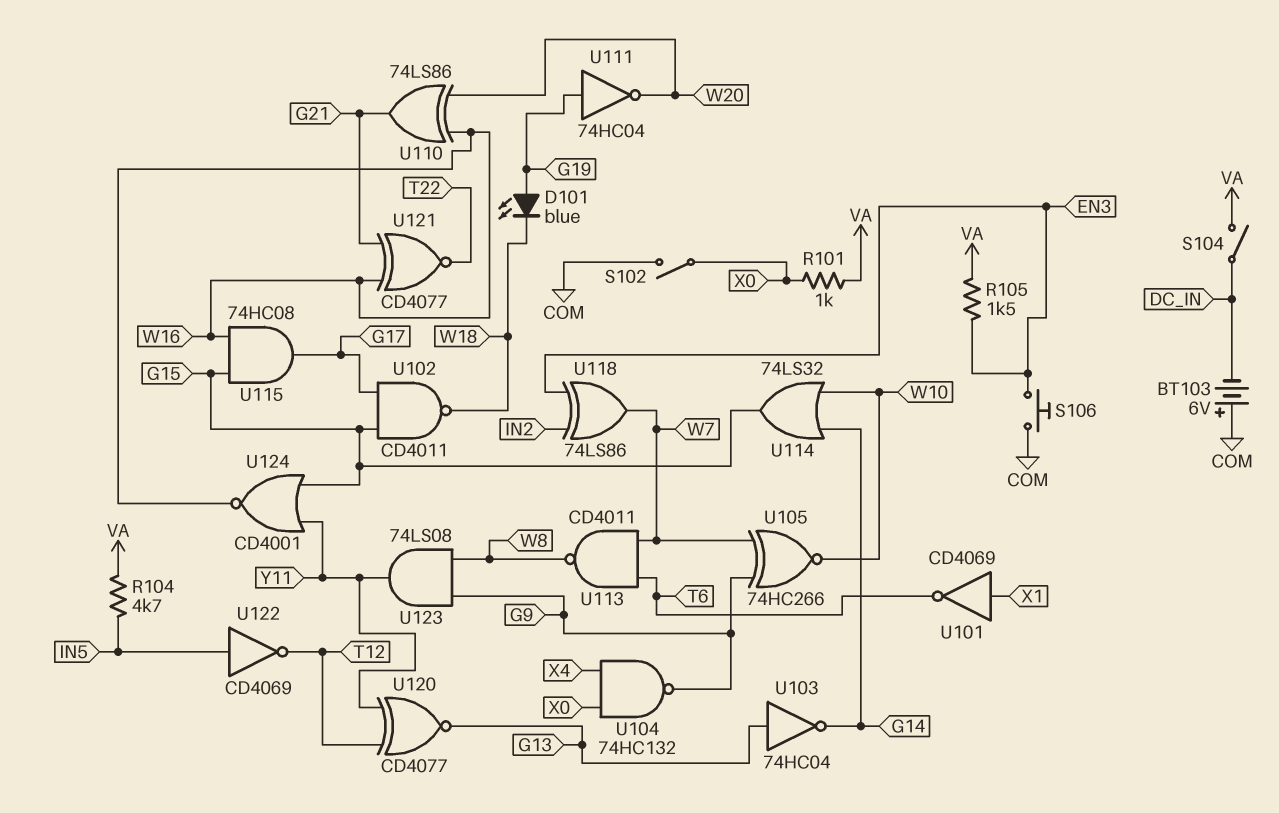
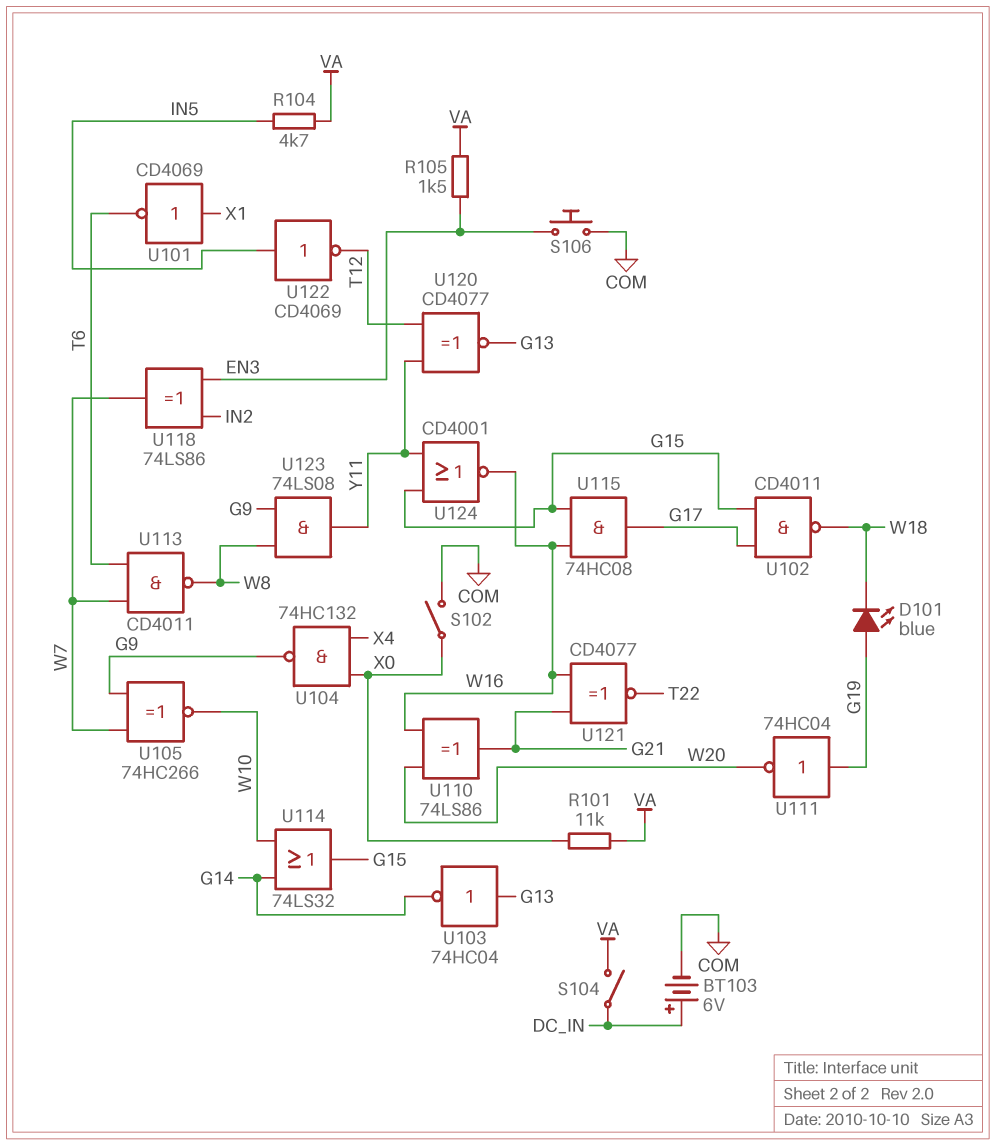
BT103: 6V (plus COM, minus DC_IN) -> 6V (plus DC_IN, minus COM)
R101: 1k (VA, X0) -> 11k (VA, X0)

